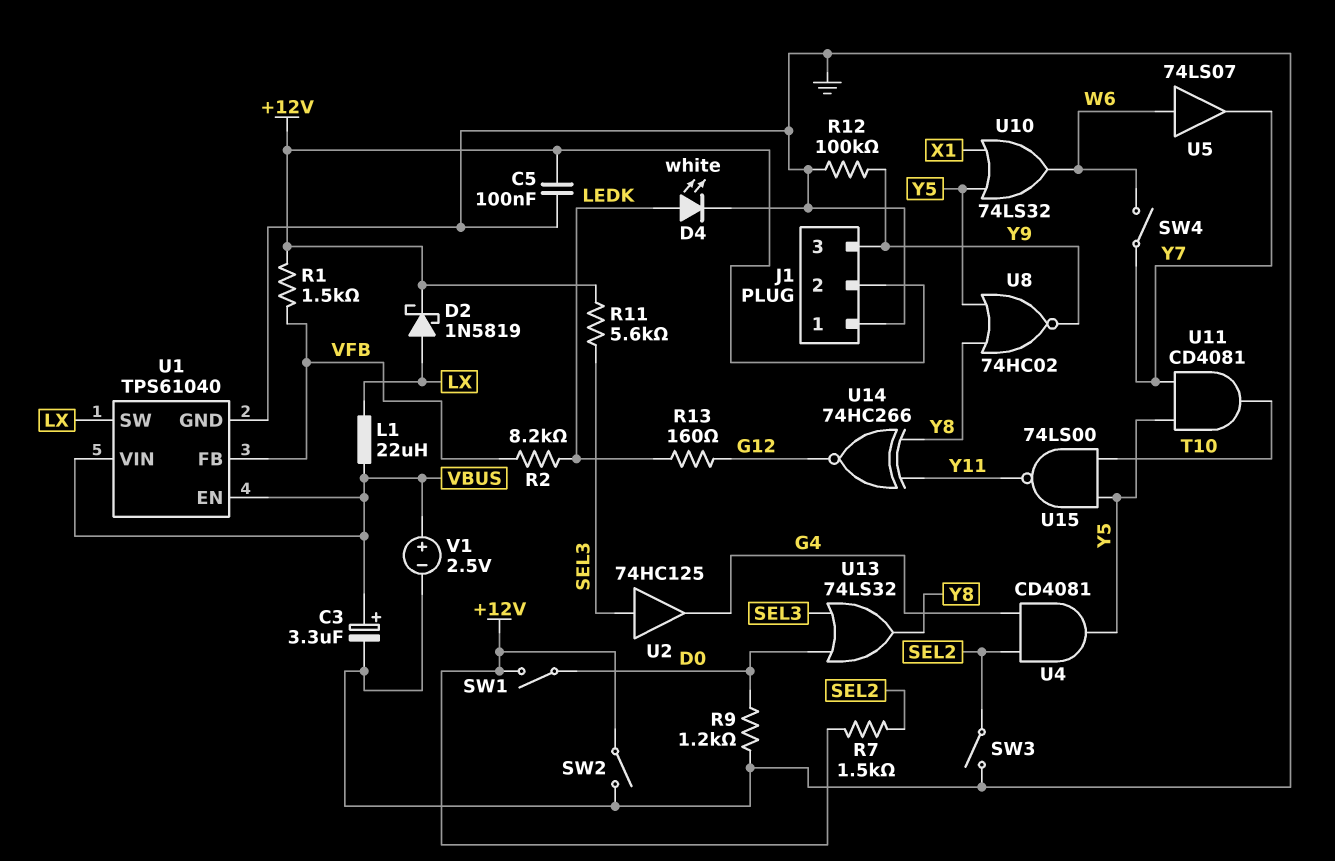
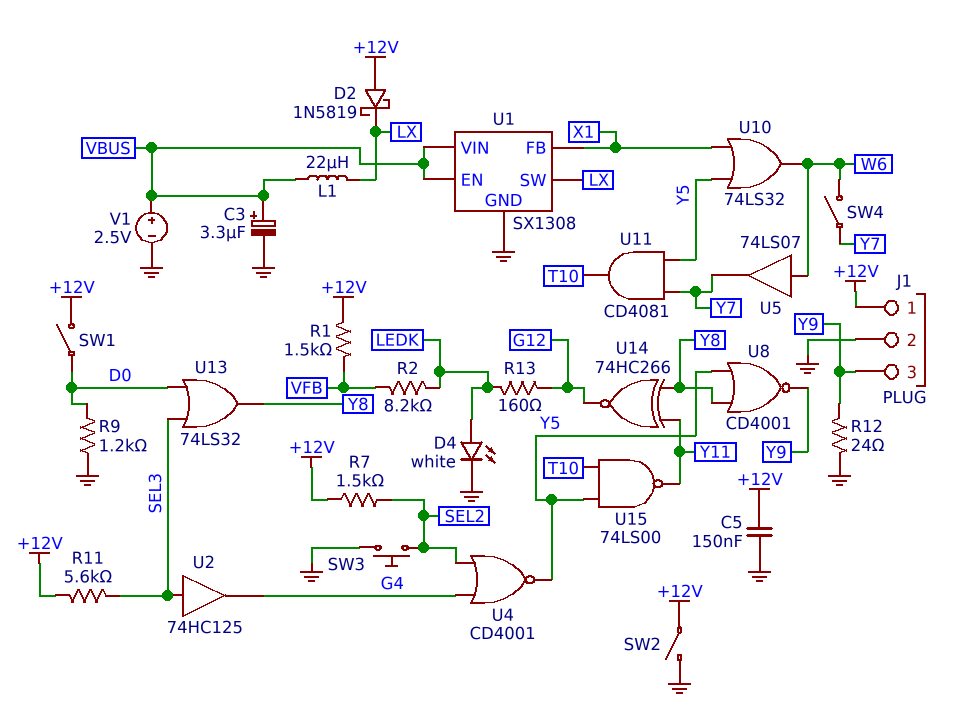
C5: 100nF (+12V, GND) -> 150nF (+12V, GND)
D2: schottky 1N5819 (A LX, K +12V) -> schottky 1N5819 (A +12V, K LX)
J1 pin 1: GND -> +12V
J1 pin 2: +12V -> GND
R12: 100k (GND, Y9) -> 24 (GND, Y9)
SW3: switch (GND, SEL2) -> button (GND, SEL2)
U1: TPS61040 -> SX1308
U1 pin FB: VFB -> X1
U4: AND CD4081 (in G4, in SEL2, out Y5) -> NOR CD4001 (in G4, in SEL2, out Y5)
U8: NOR 74HC02 (in Y5, in Y8, out Y9) -> NOR CD4001 (in Y5, in Y8, out Y9)

